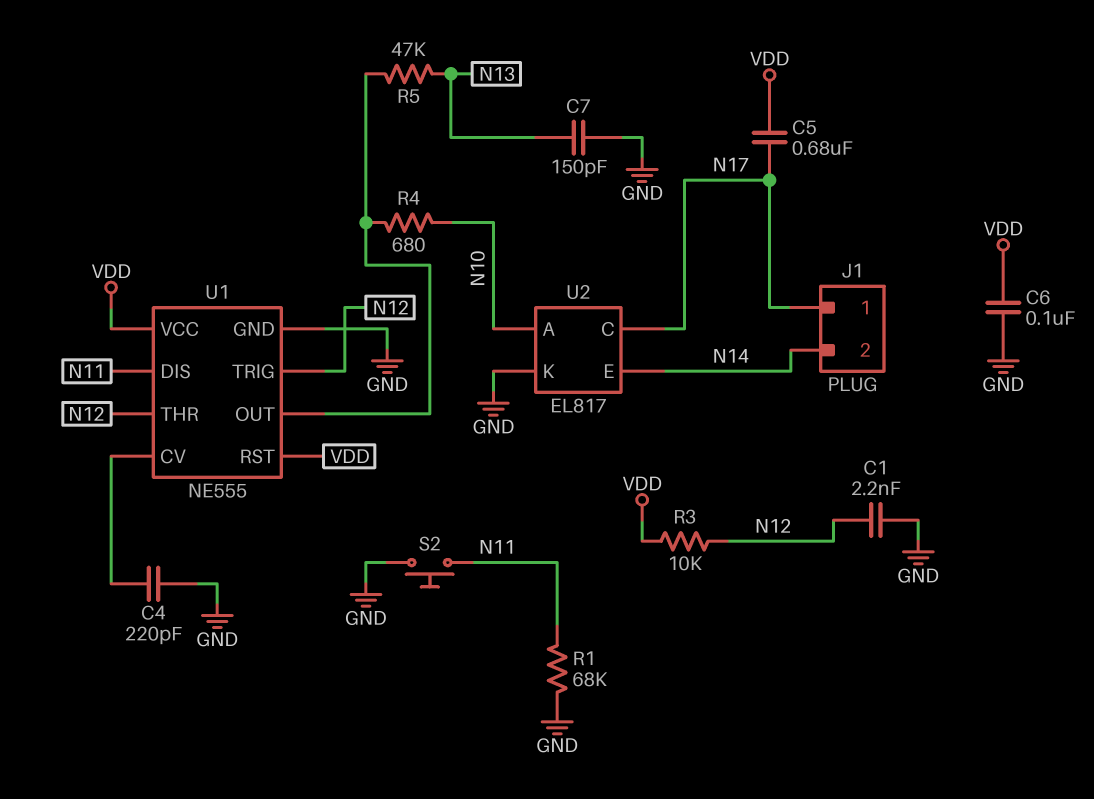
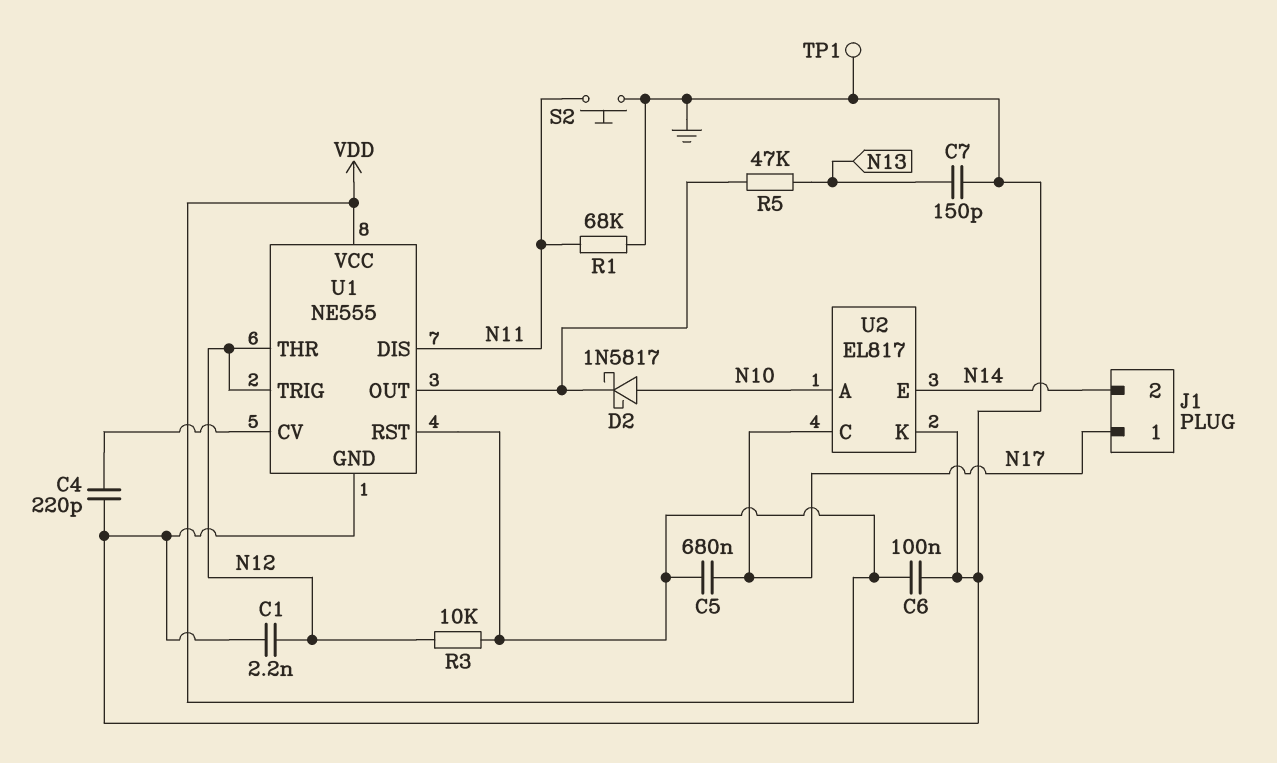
D2: none -> schottky 1N5817 (A N10, K U1/OUT)
R4: 680 (N10, U1/OUT) -> none
TP1: none -> test point (GND)

